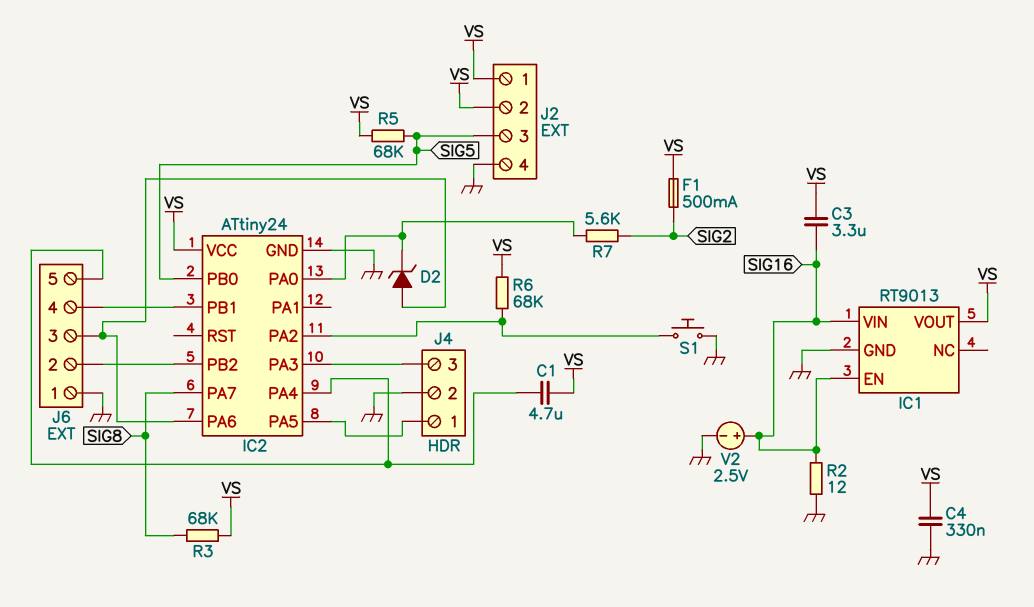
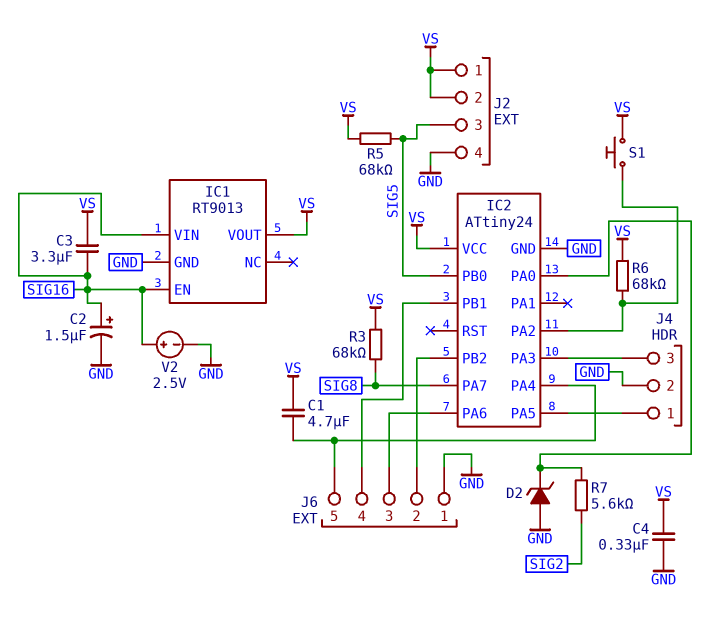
C2: none -> 1.5uF (plus SIG16, minus GND)
D2: zener (A IC2/PA6, K IC2/PA0) -> zener (A GND, K IC2/PA0)
F1: 500mA (SIG2, VS) -> none
R2: 12 (GND, SIG16) -> none
S1: button (GND, IC2/PA2) -> button (IC2/PA2, VS)

